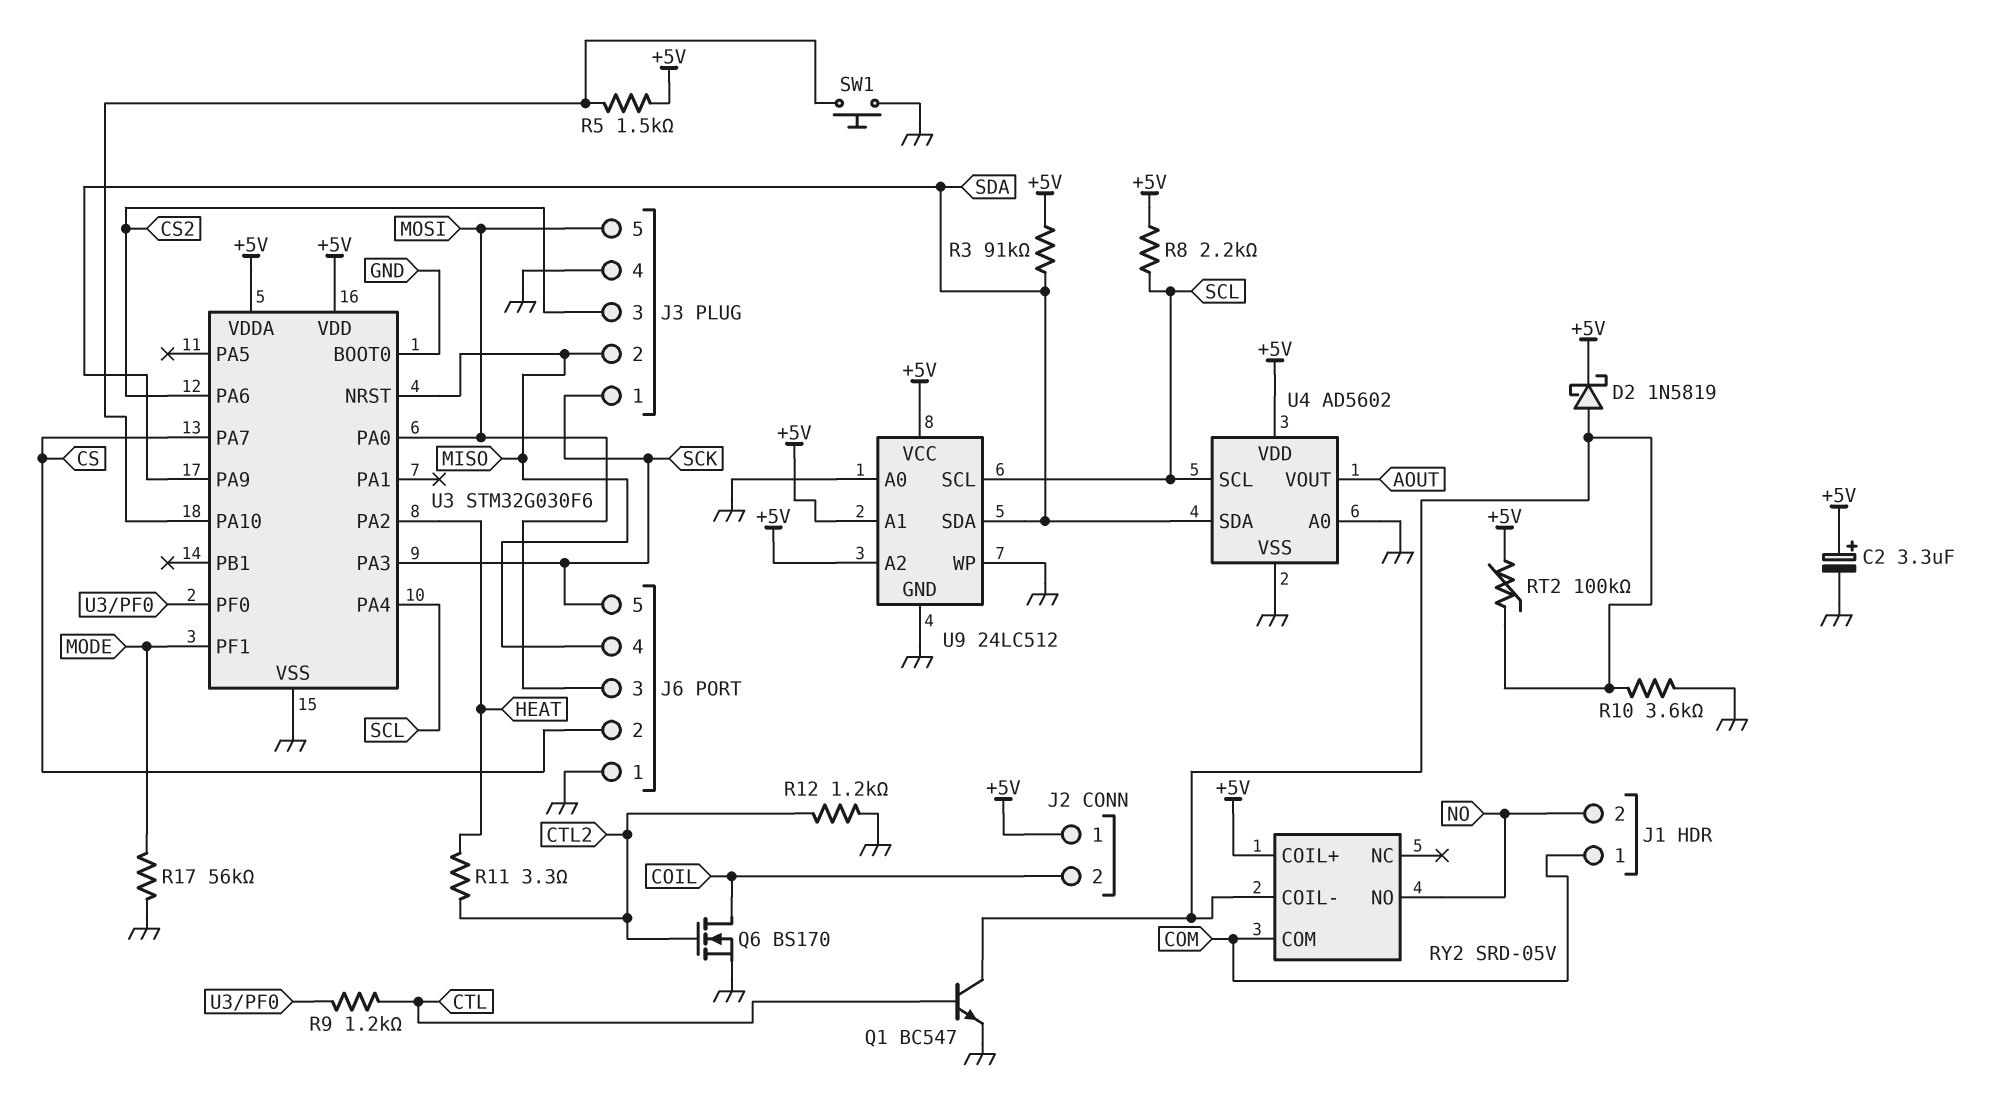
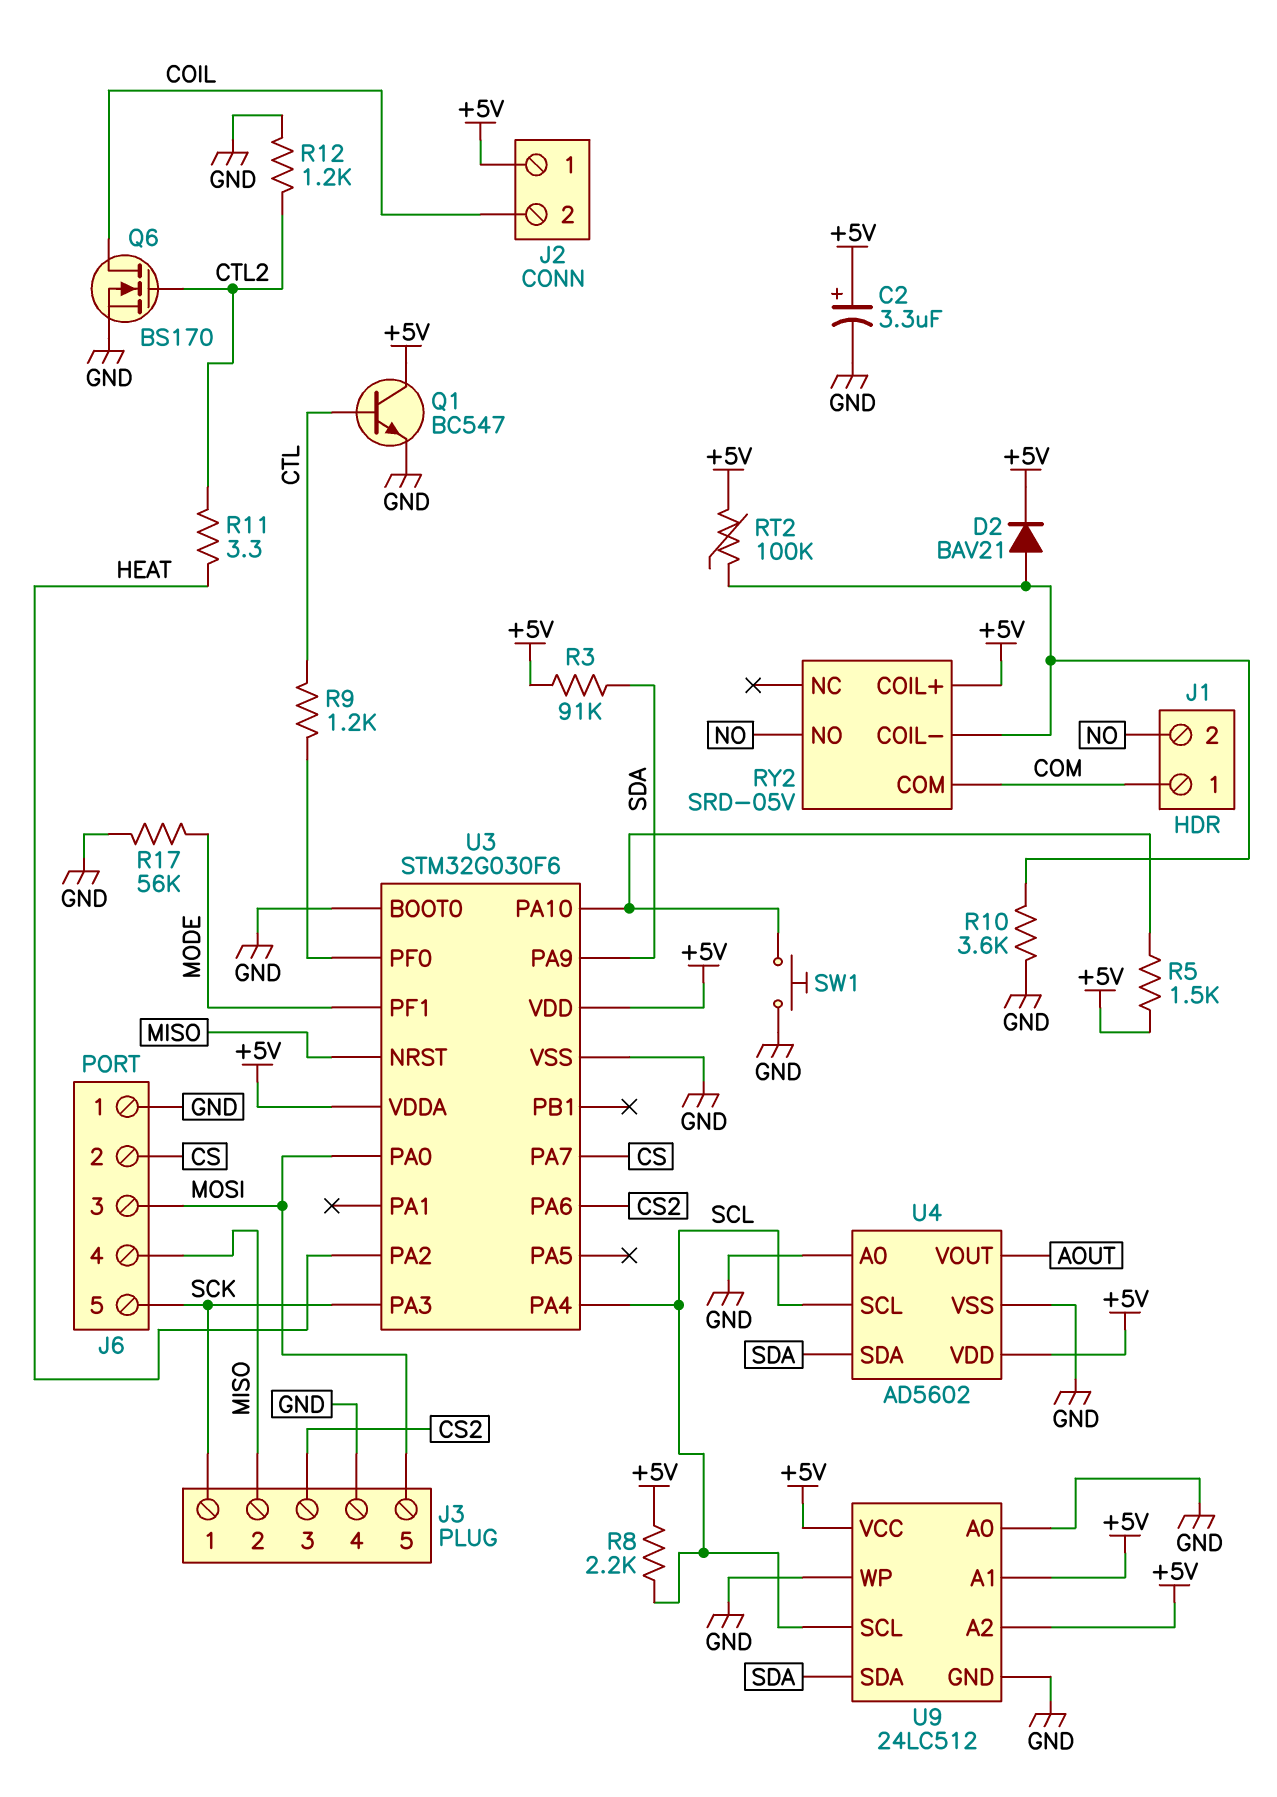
D2: schottky 1N5819 (A RY2/COIL-, K +5V) -> diode BAV21 (A RY2/COIL-, K +5V)
Q1: NPN BC547 (B CTL, C RY2/COIL-, E GND) -> NPN BC547 (B CTL, C +5V, E GND)

